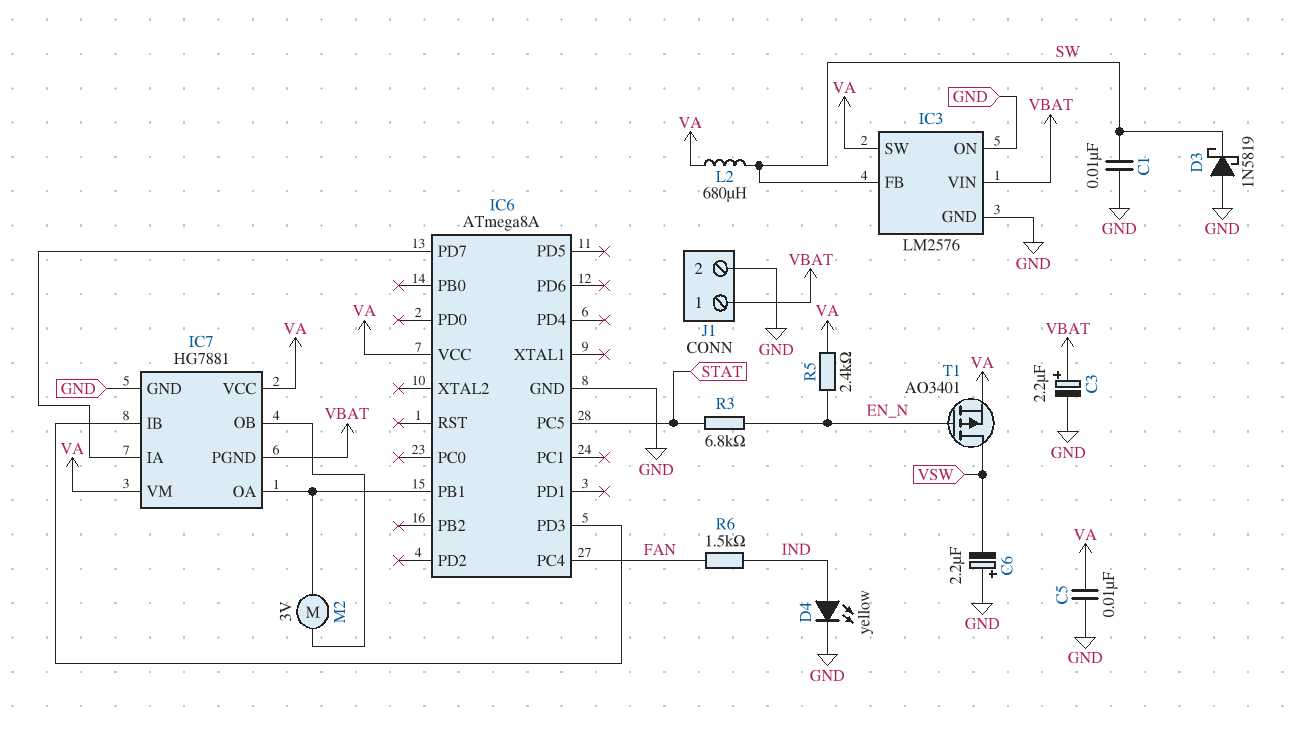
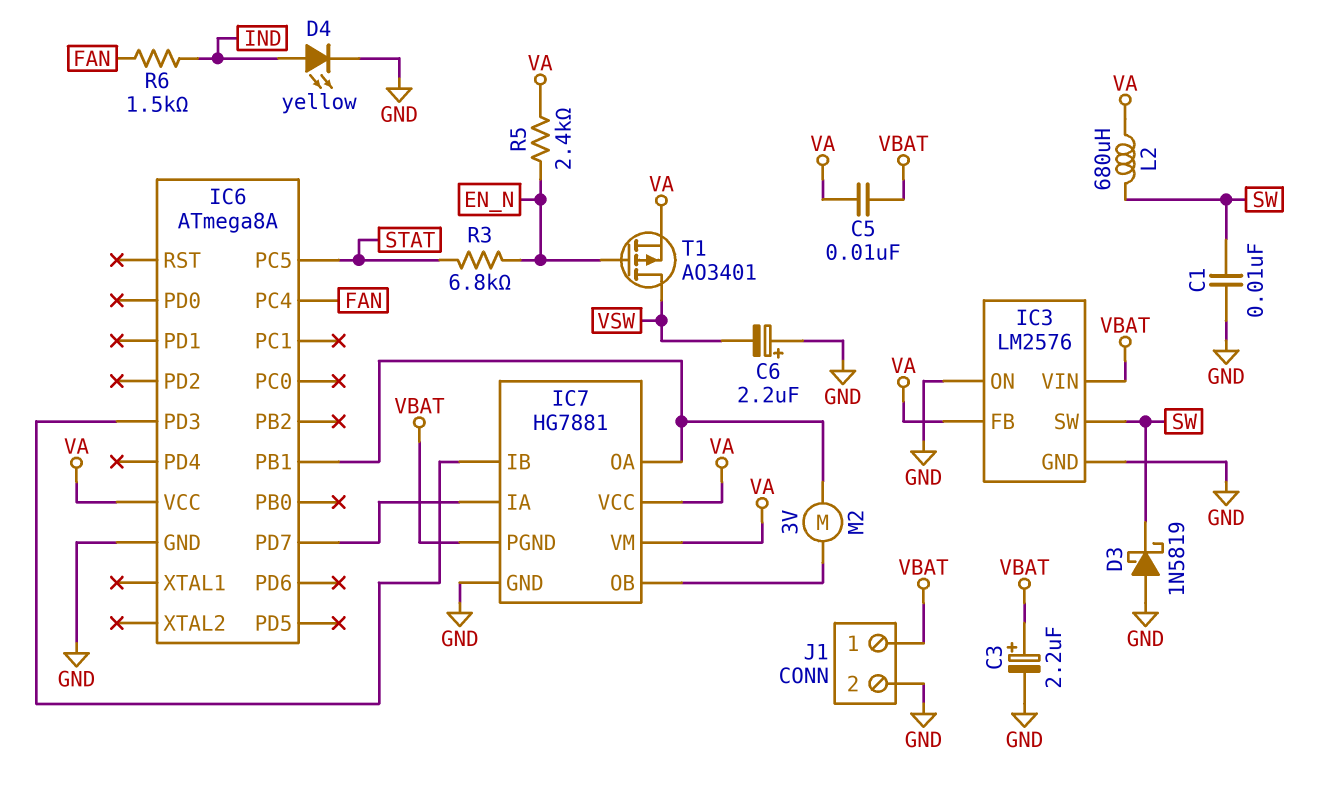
C5: 10nF (GND, VA) -> 10nF (VA, VBAT)
IC3 pin FB: SW -> VA
IC3 pin SW: VA -> SW

